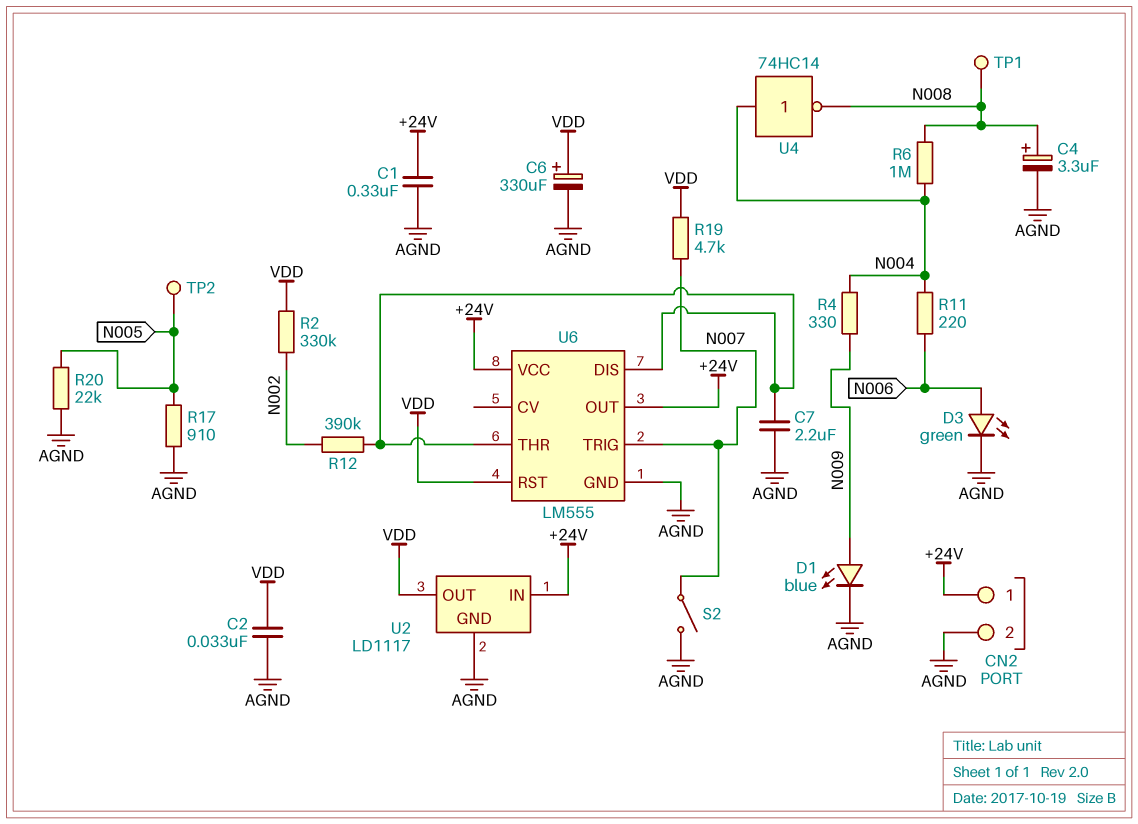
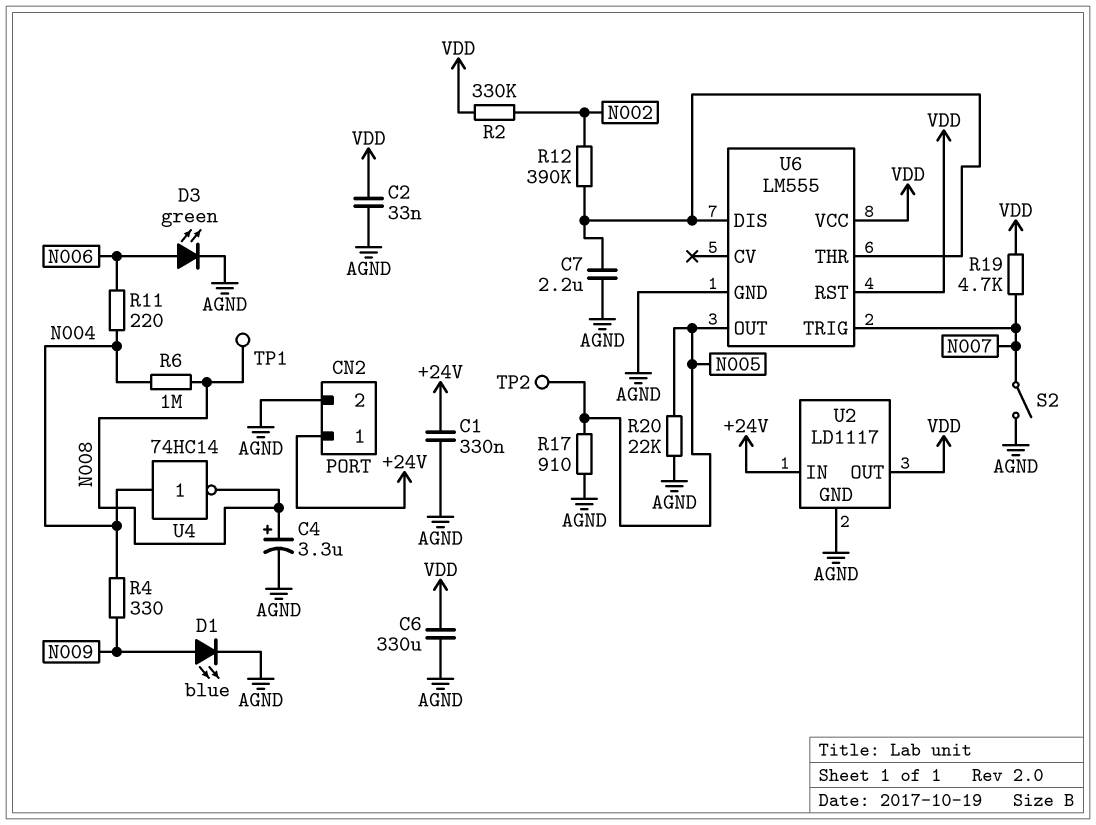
C6: 330uF (plus VDD, minus AGND) -> 330uF (AGND, VDD)
U6 pin OUT: +24V -> N005
U6 pin VCC: +24V -> VDD

